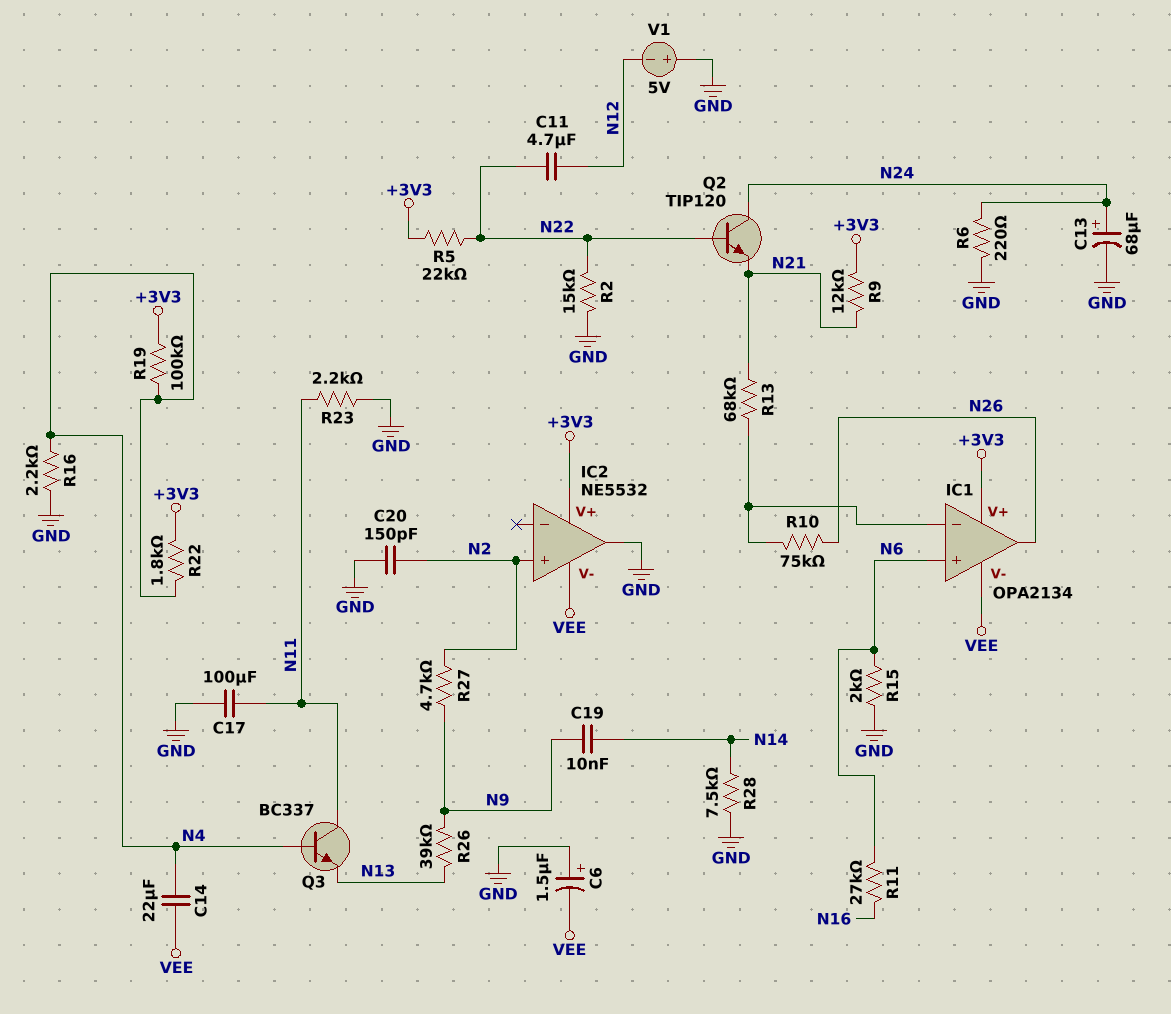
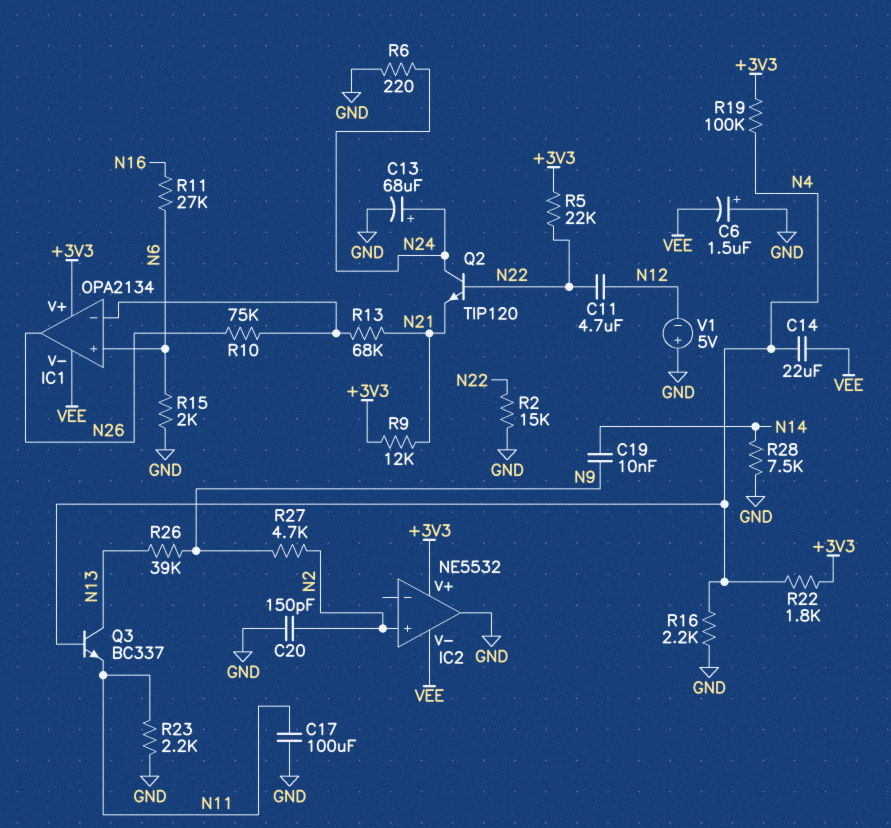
Q3: NPN BC337 (B N4, C N11, E N13) -> NPN BC337 (B N4, C N13, E N11)

